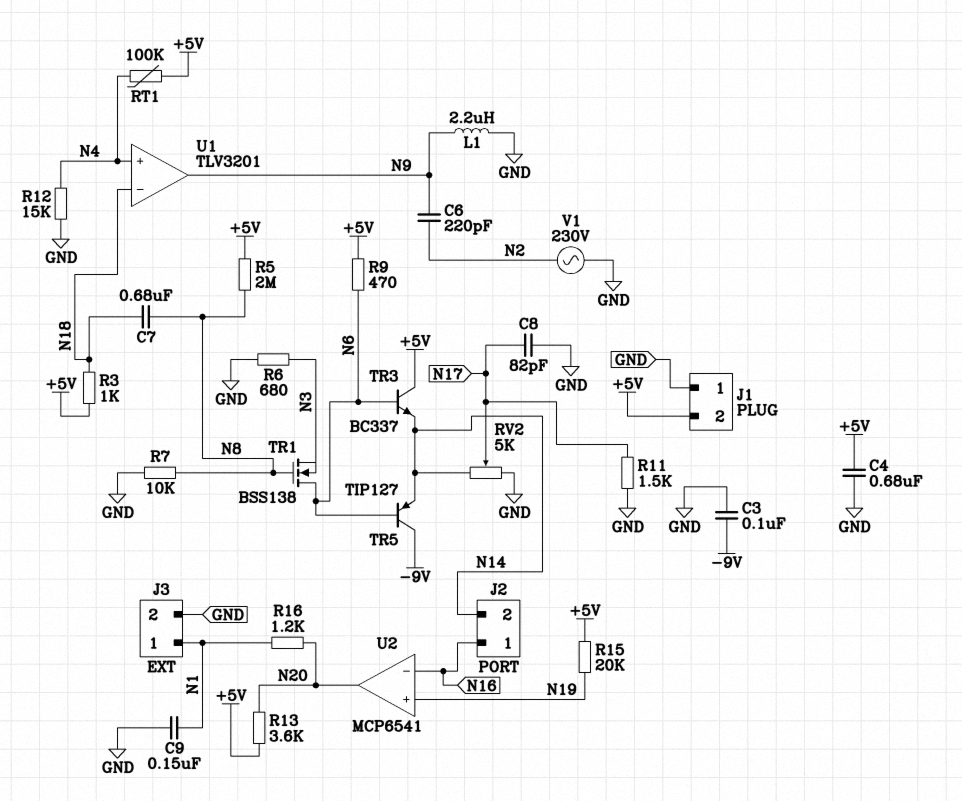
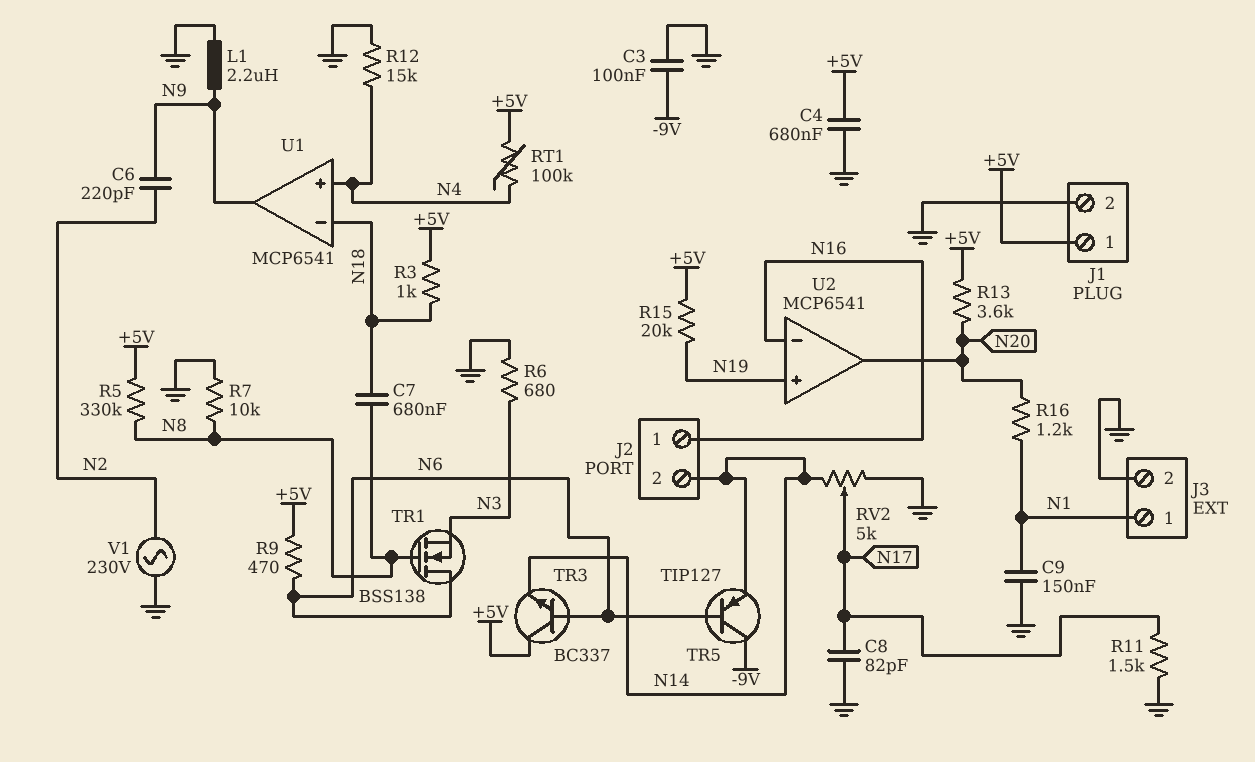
J1 pin 1: GND -> +5V
J1 pin 2: +5V -> GND
R5: 2M (+5V, N8) -> 330k (+5V, N8)
U1: TLV3201 -> MCP6541

